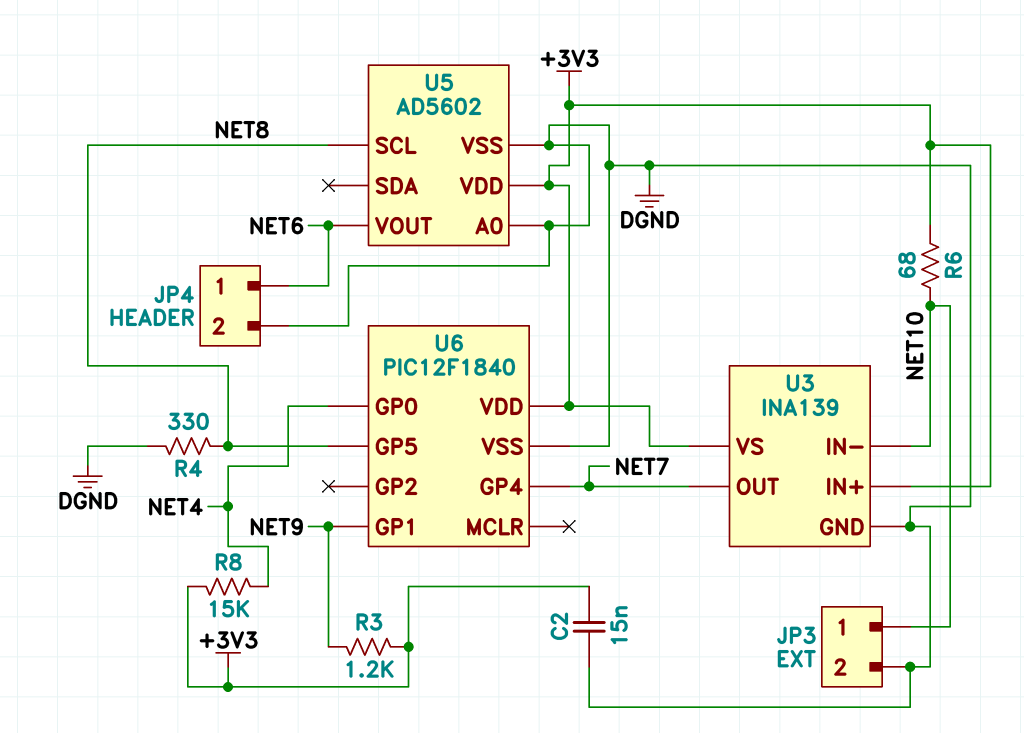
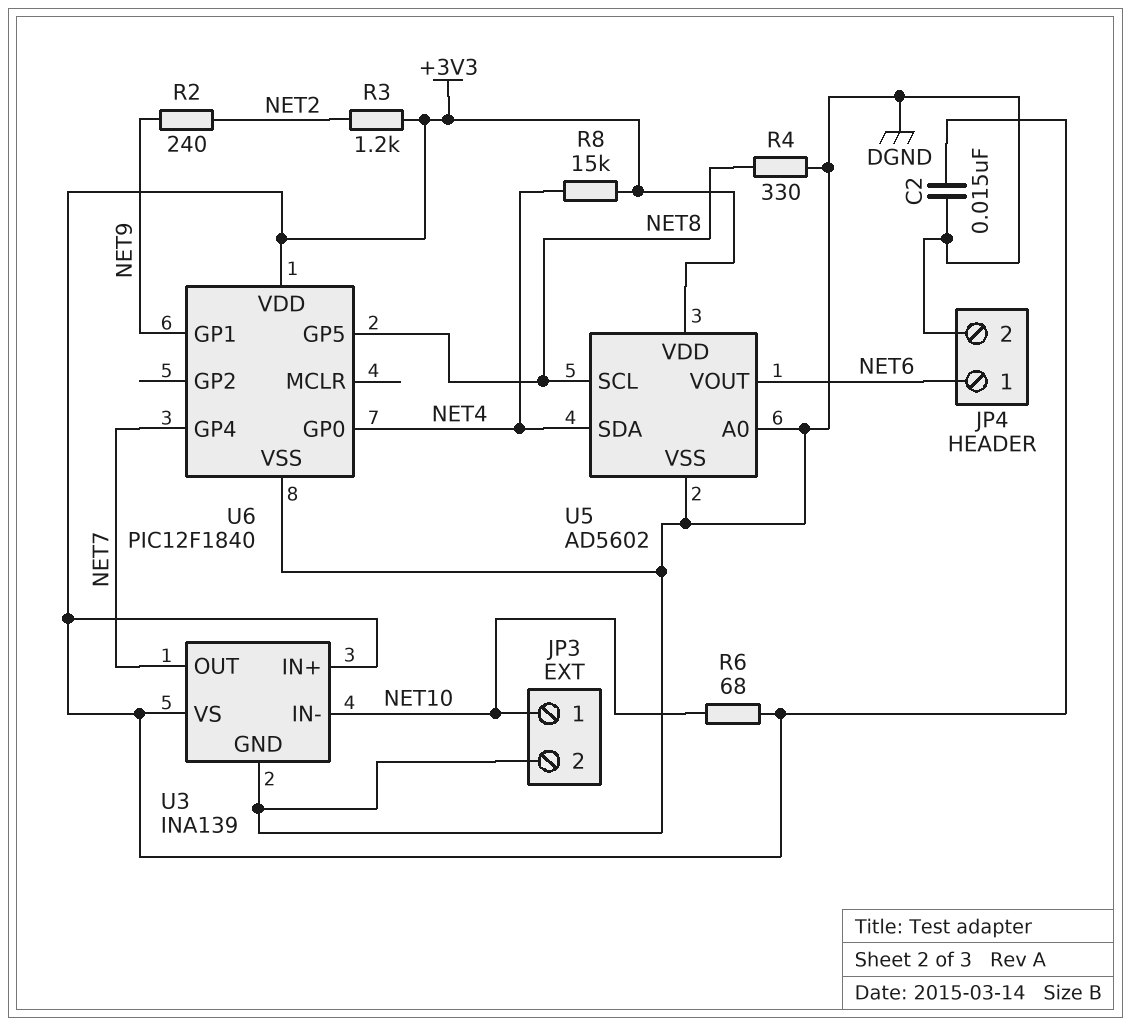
R2: none -> 240 (NET2, NET9)
R3: 1.2k (+3V3, NET9) -> 1.2k (+3V3, NET2)
U5 pin SDA: none -> NET4

